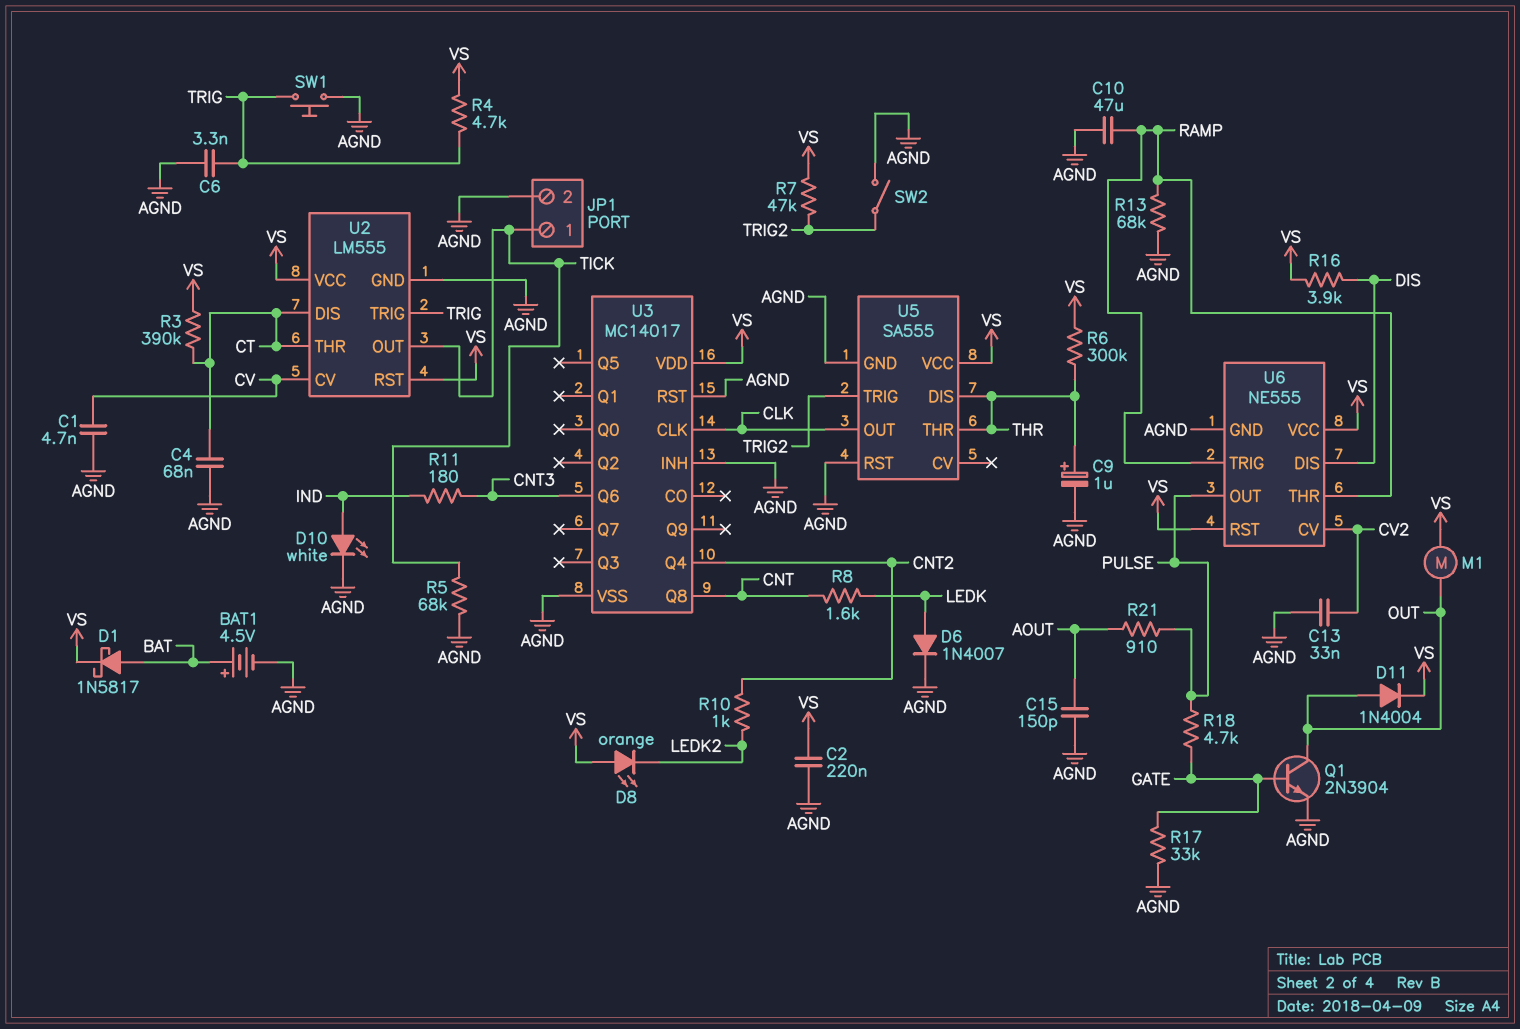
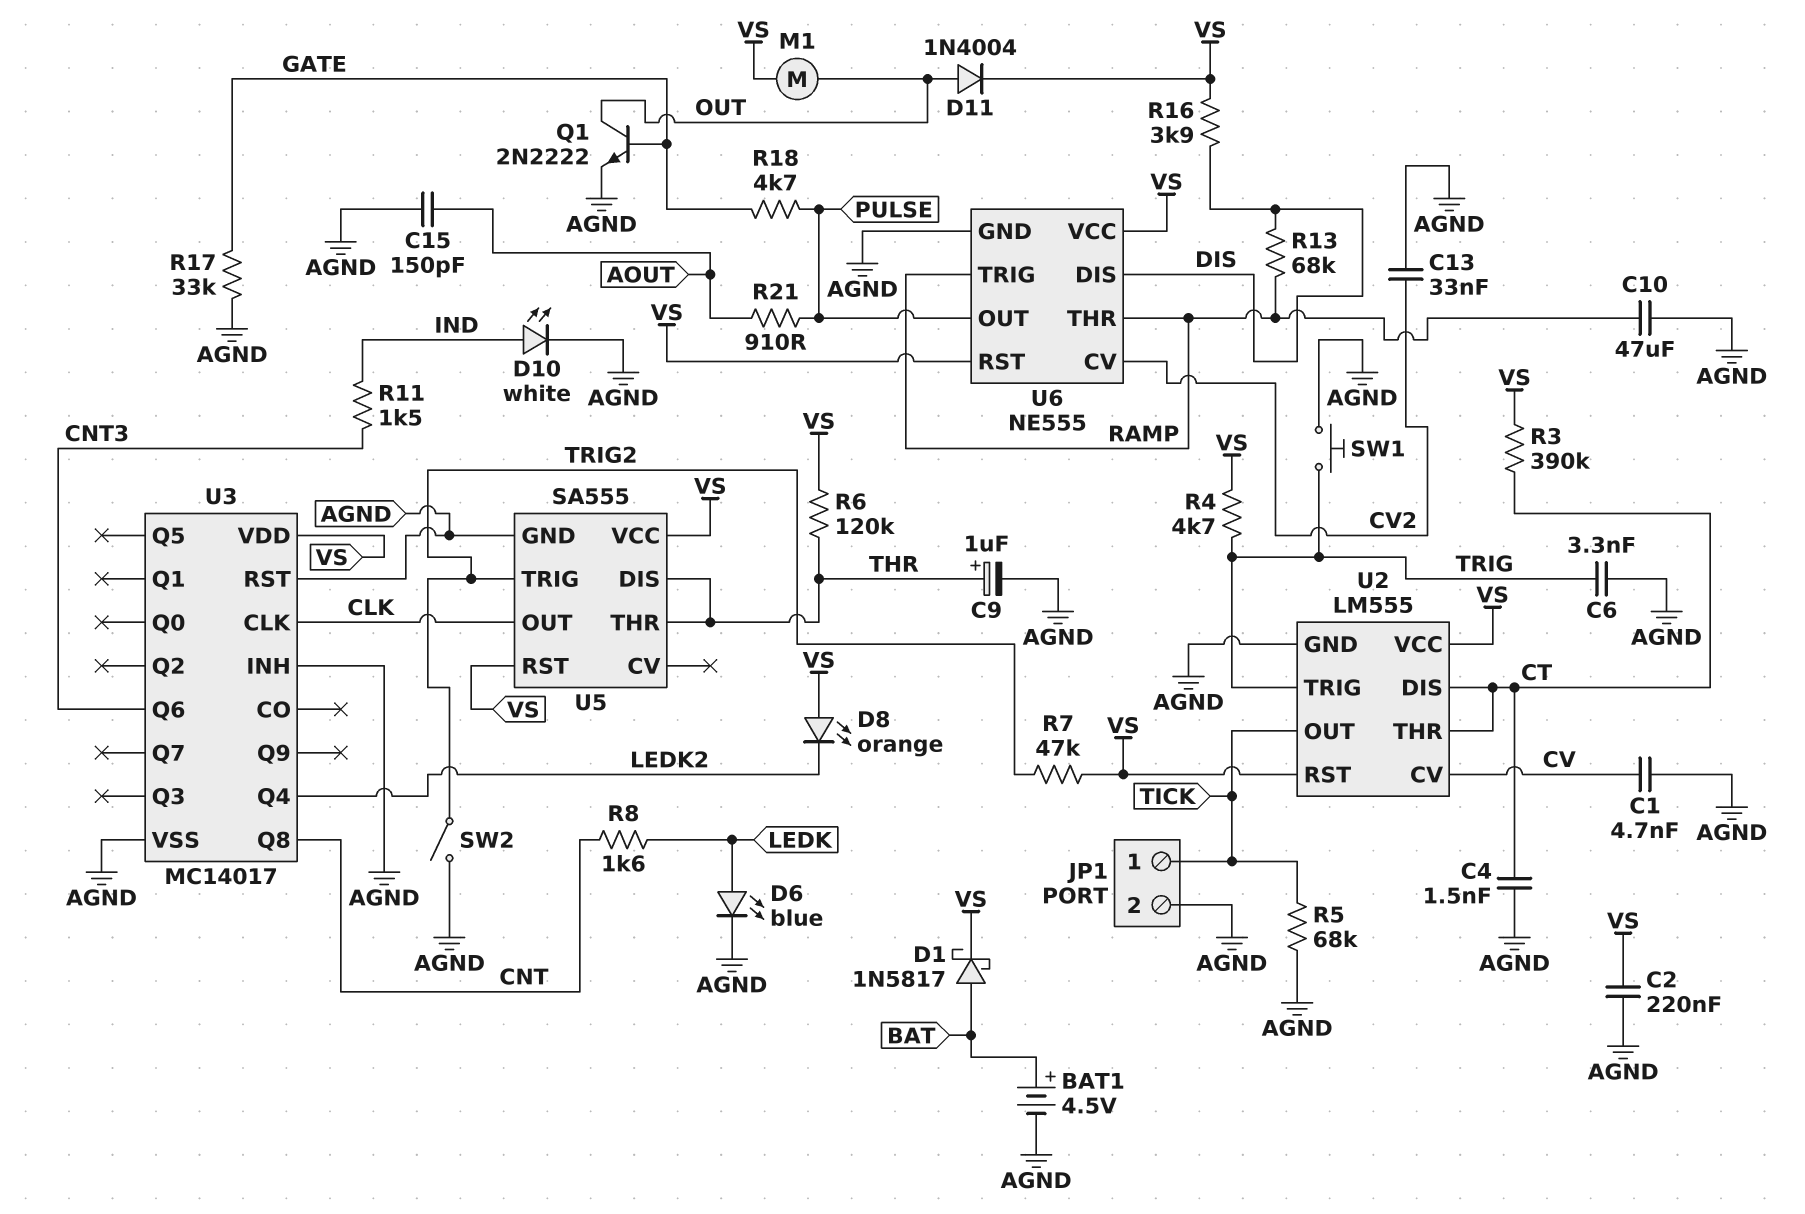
C4: 68nF (AGND, CT) -> 1.5nF (AGND, CT)
D6: diode 1N4007 (A LEDK, K AGND) -> LED blue (A LEDK, K AGND)
Q1: NPN 2N3904 (B GATE, C OUT, E AGND) -> NPN 2N2222 (B GATE, C OUT, E AGND)
R6: 300k (THR, VS) -> 120k (THR, VS)
R10: 1k (CNT2, LEDK2) -> none
R11: 180 (CNT3, IND) -> 1.5k (CNT3, IND)
R13: 68k (AGND, RAMP) -> 68k (DIS, RAMP)
U3 pin Q4: CNT2 -> LEDK2
U5 pin RST: AGND -> VS

